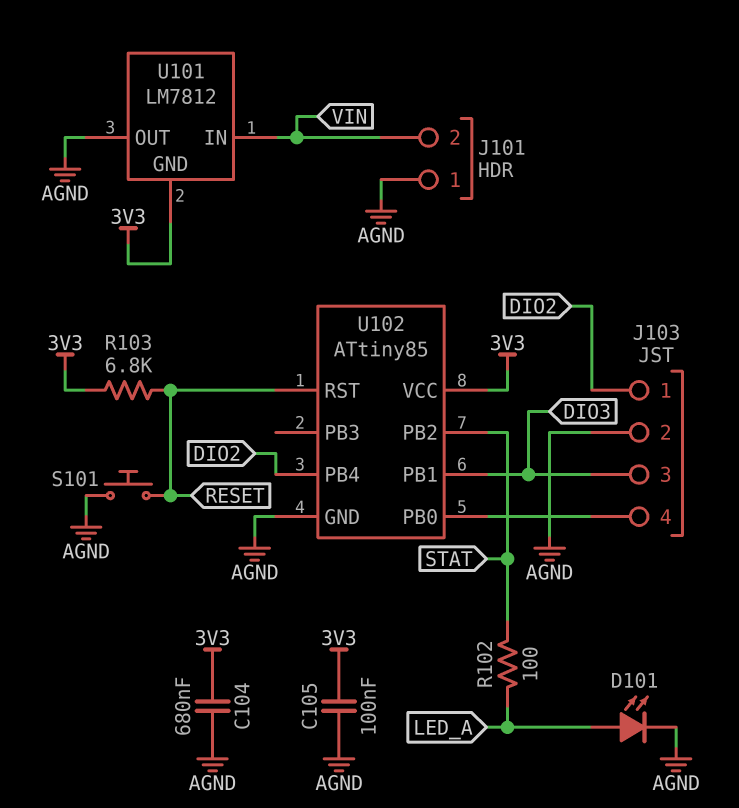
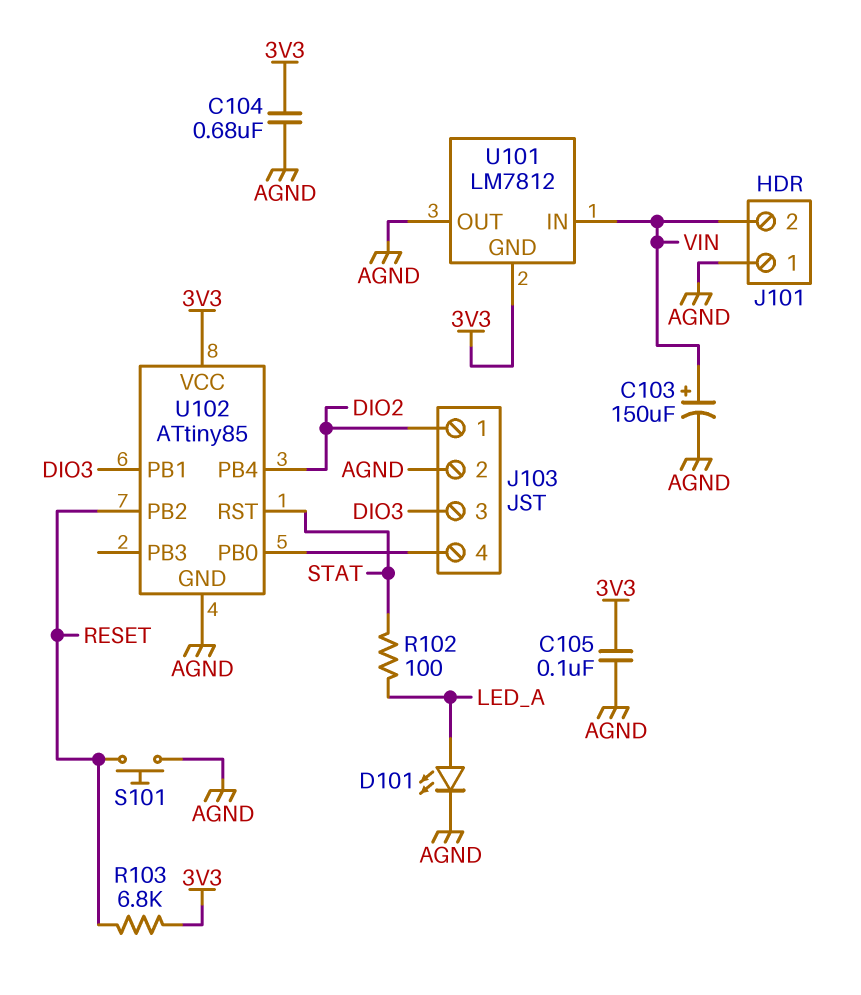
C103: none -> 150uF (plus VIN, minus AGND)
U102 pin PB2: STAT -> RESET
U102 pin RST: RESET -> STAT

